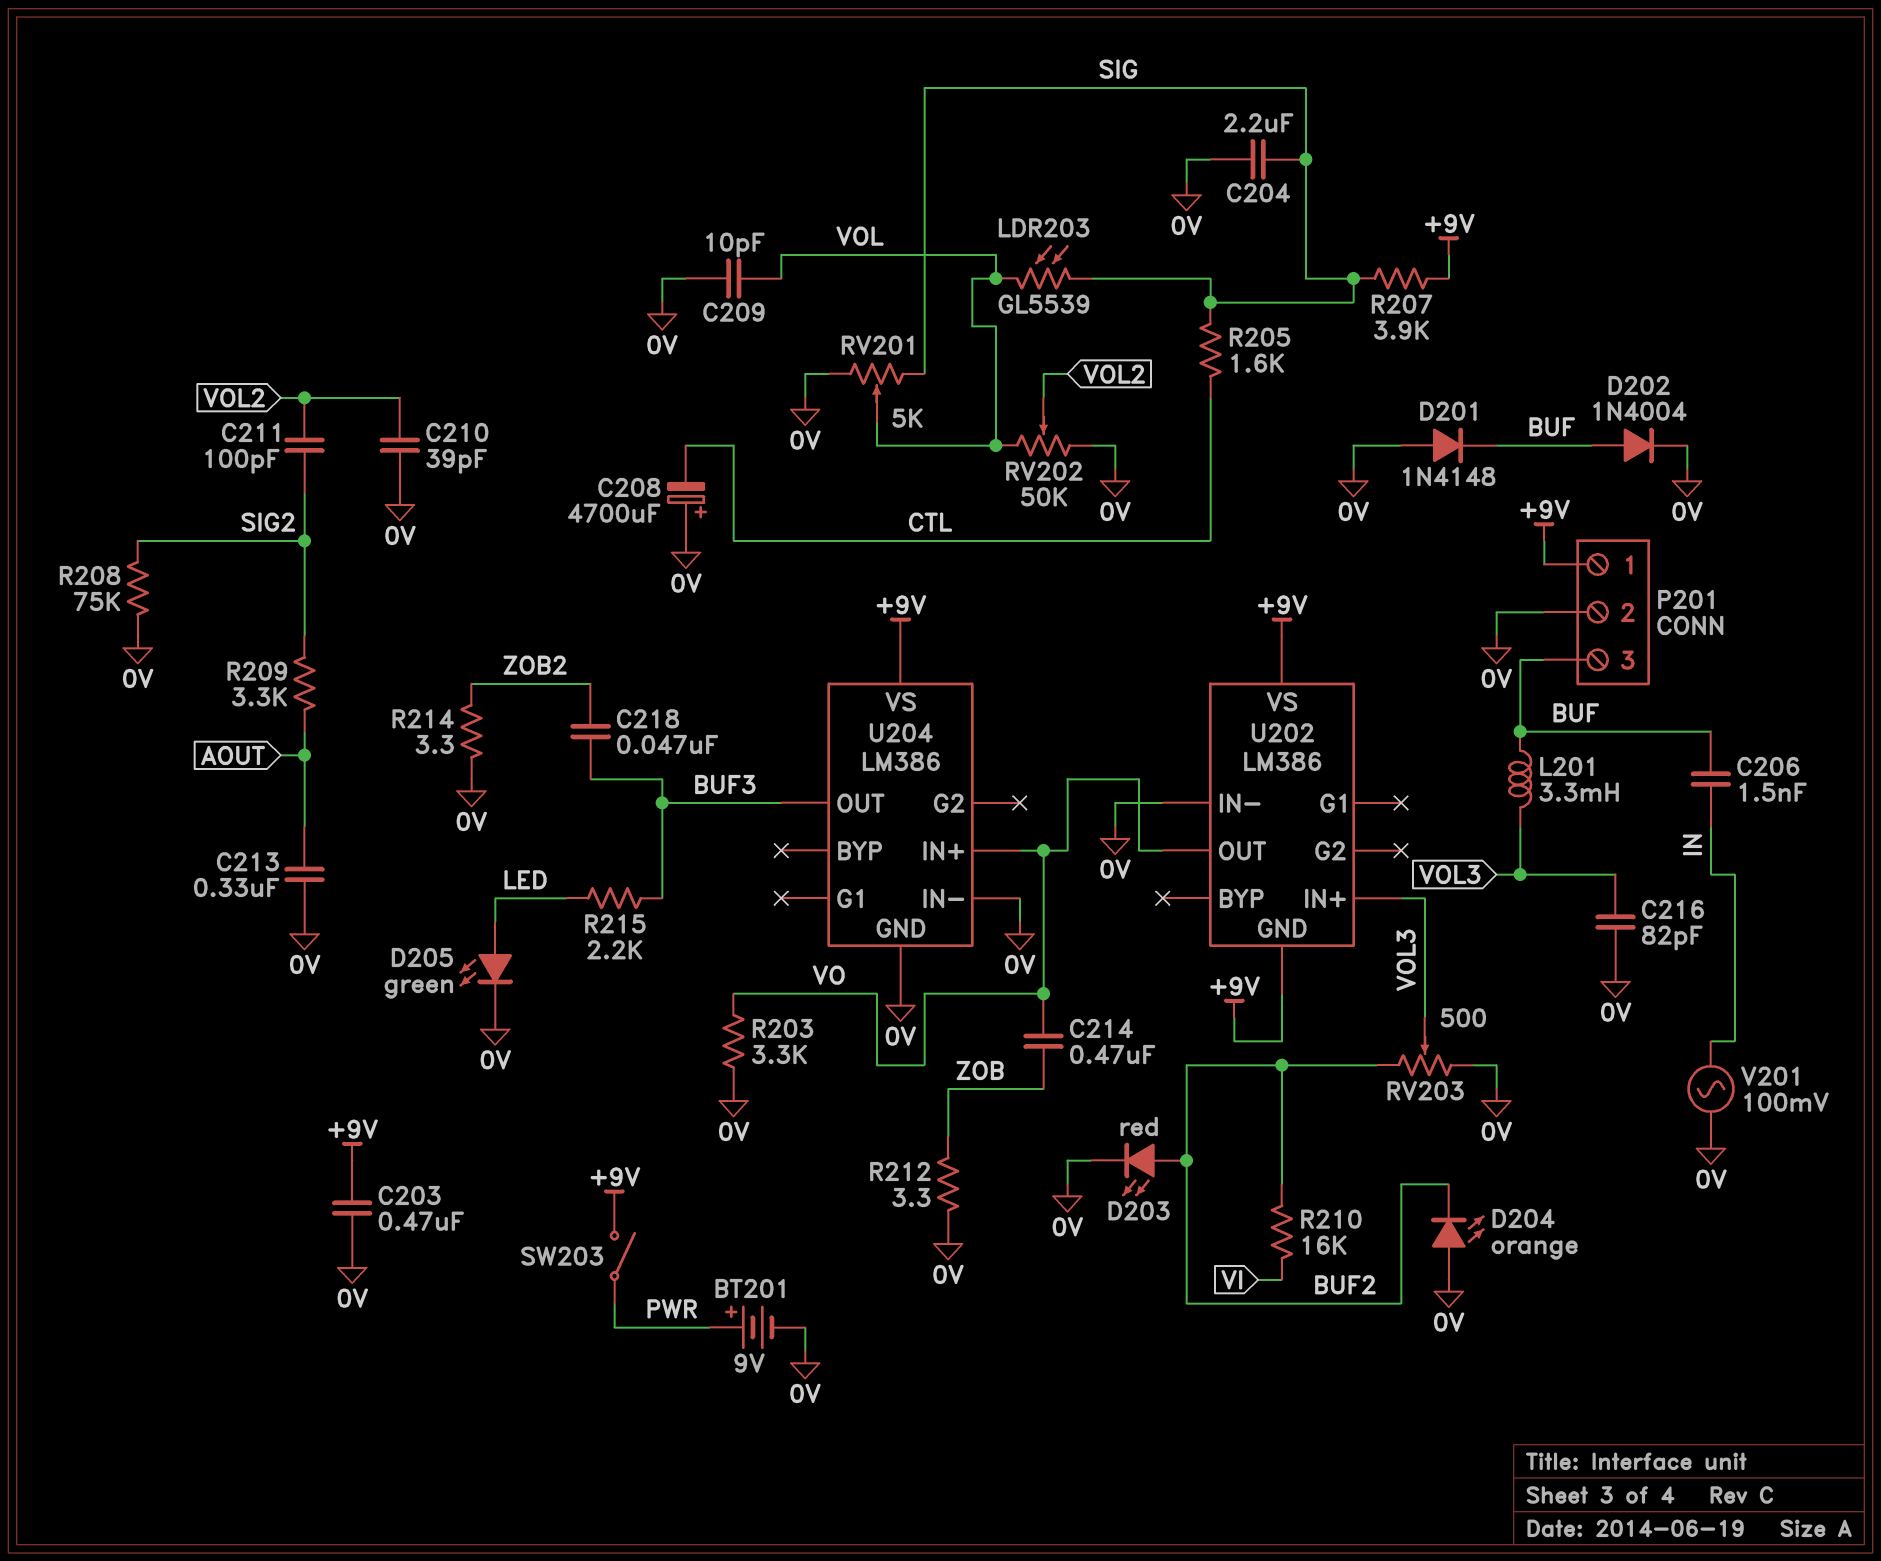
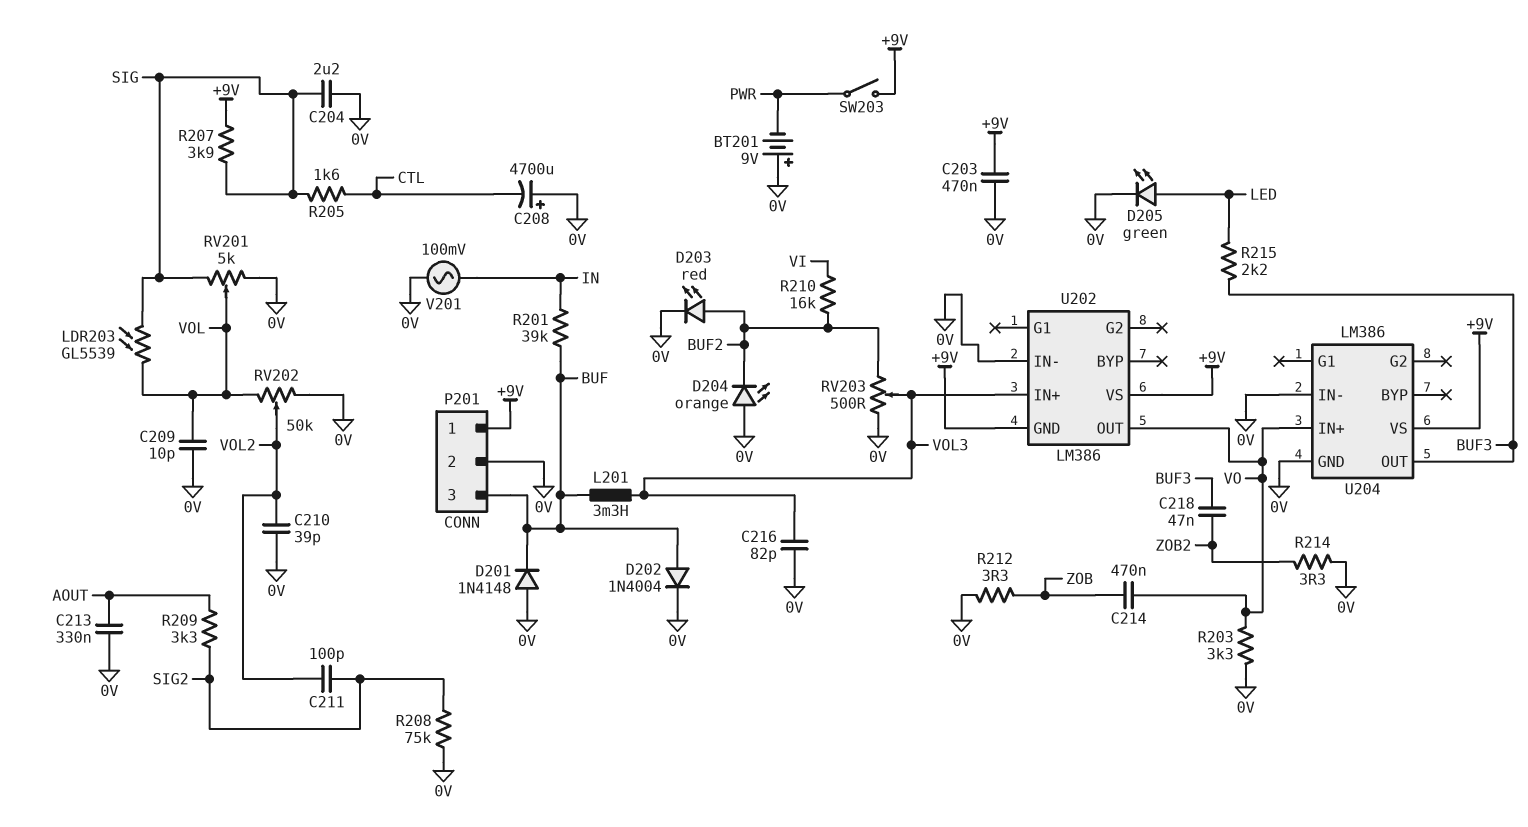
BT201: 9V (plus PWR, minus 0V) -> 9V (plus 0V, minus PWR)
C206: 1.5nF (BUF, IN) -> none
R201: none -> 39k (BUF, IN)

